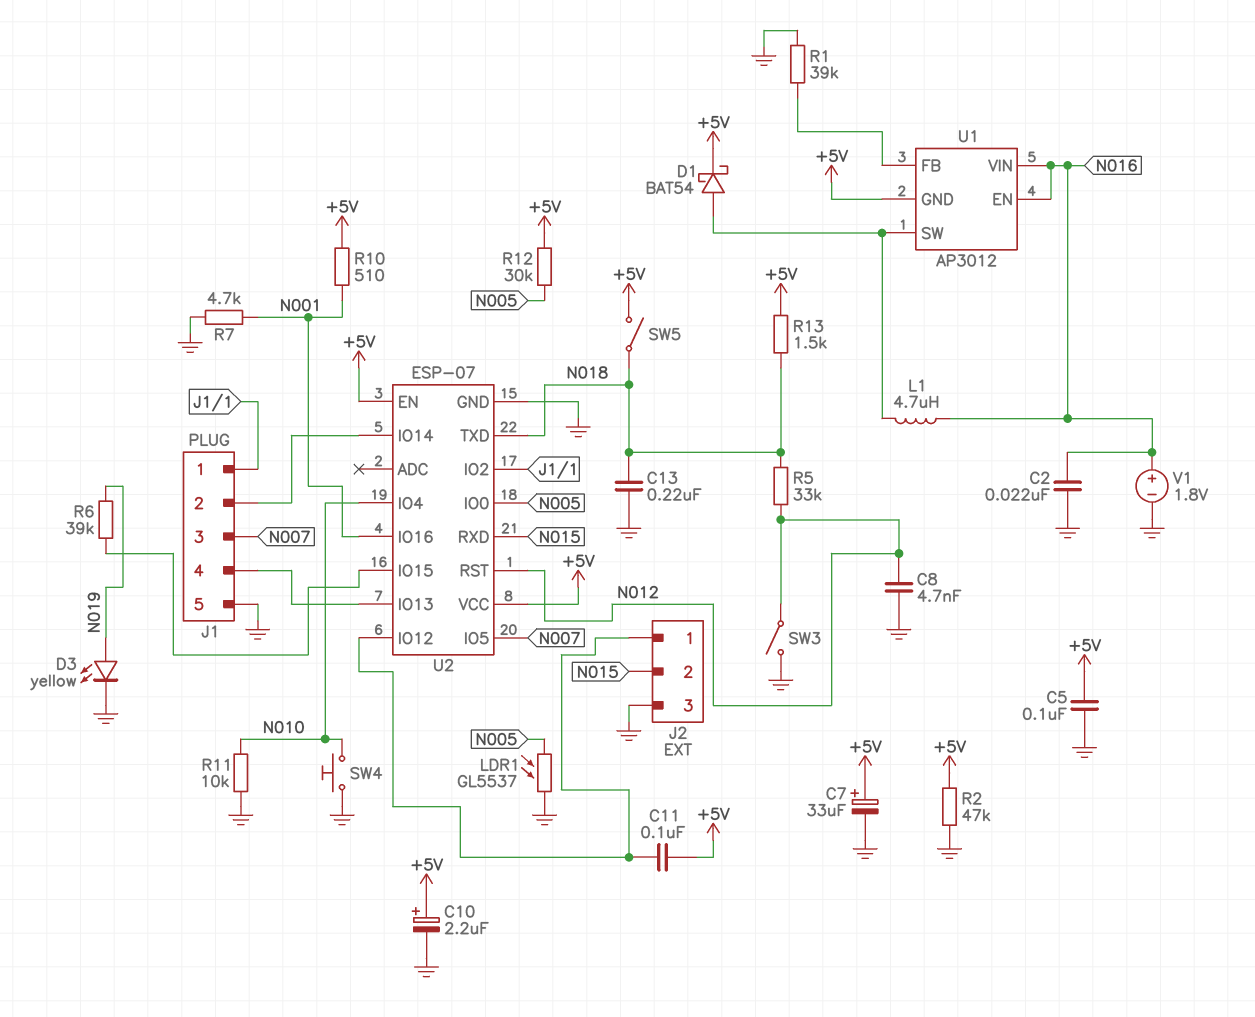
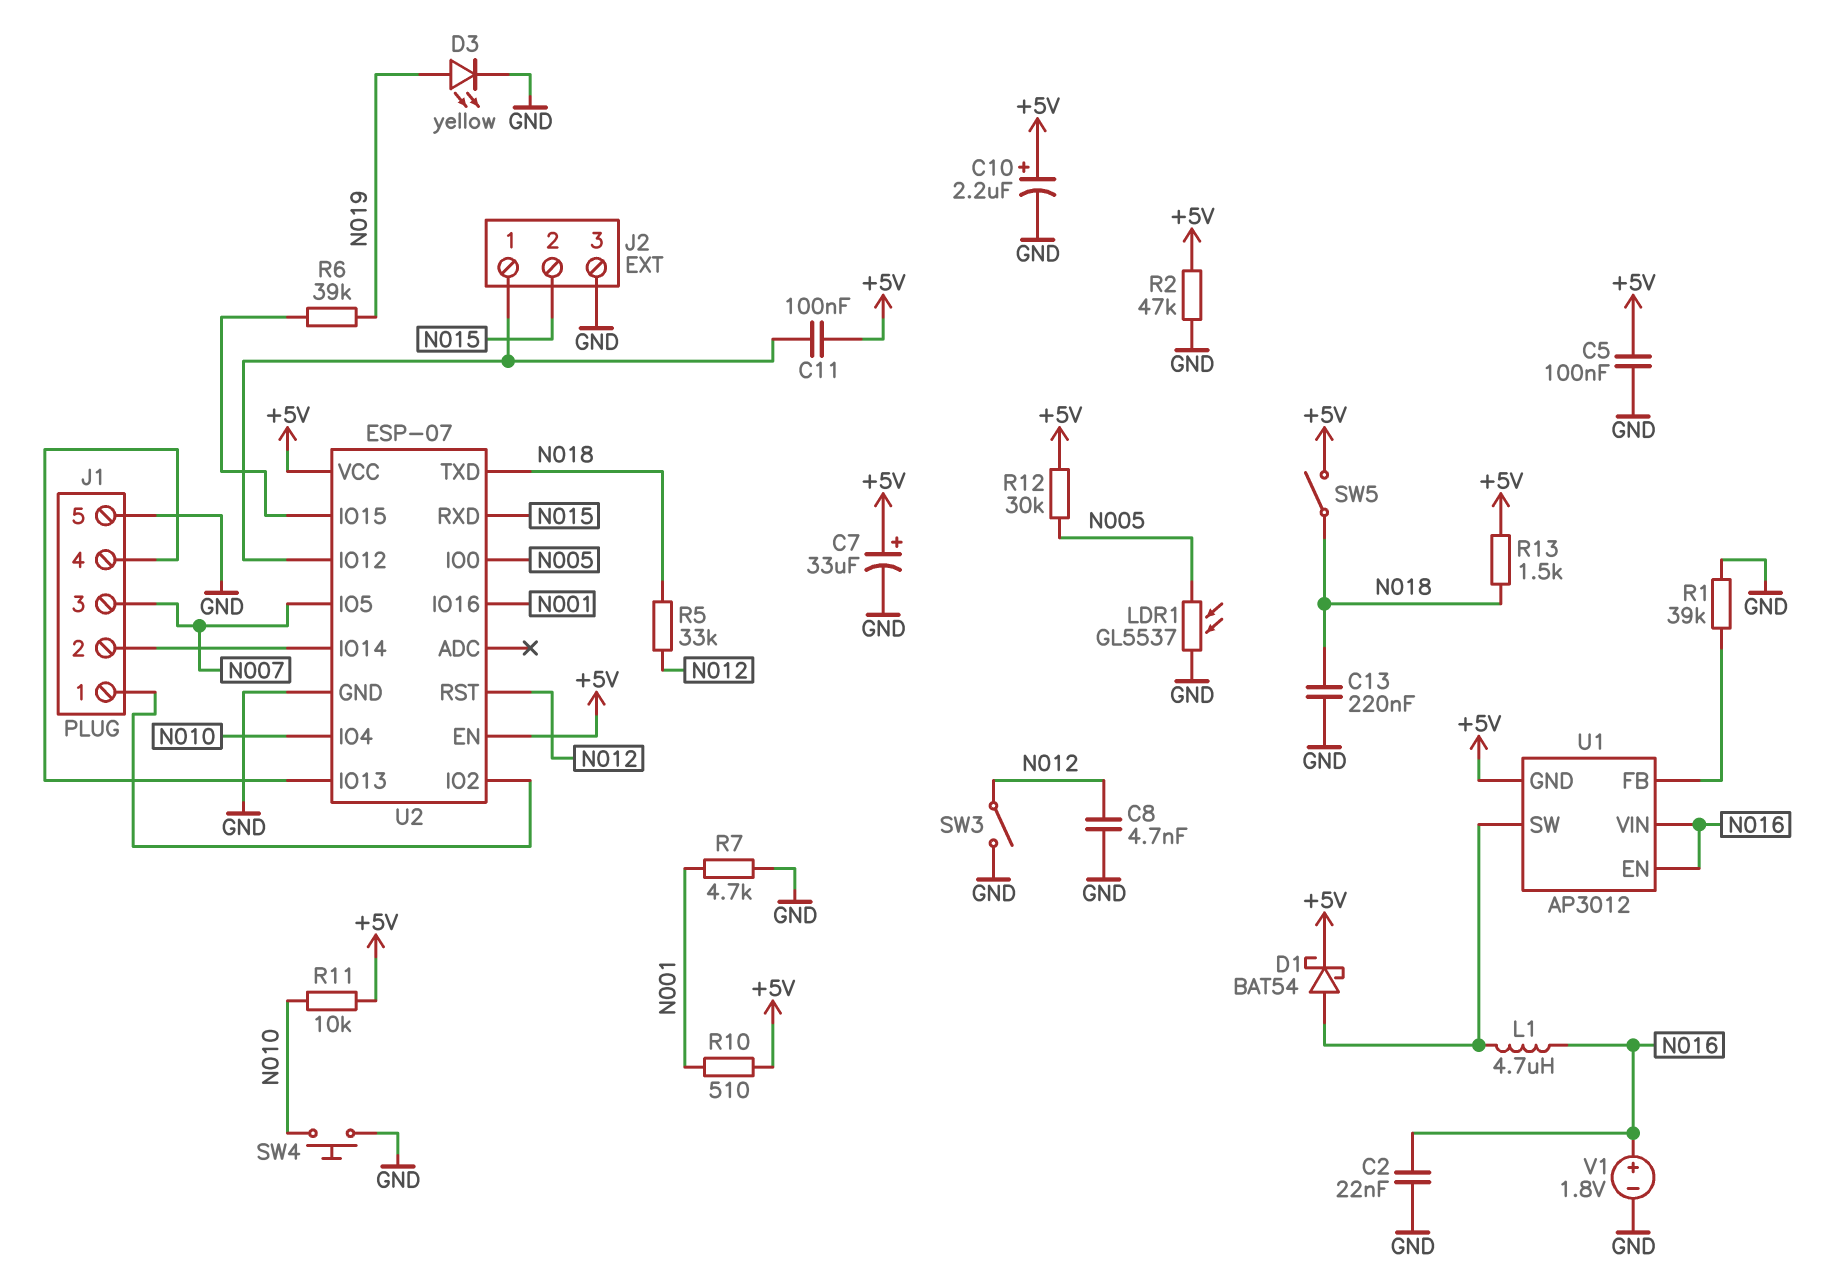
R11: 10k (GND, N010) -> 10k (+5V, N010)

